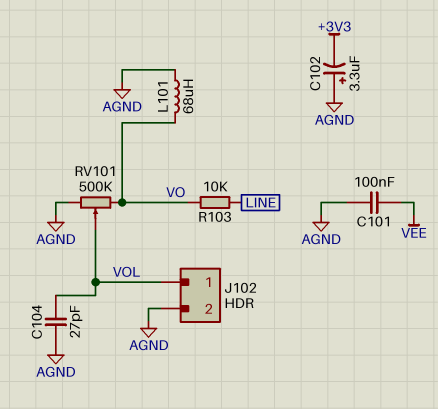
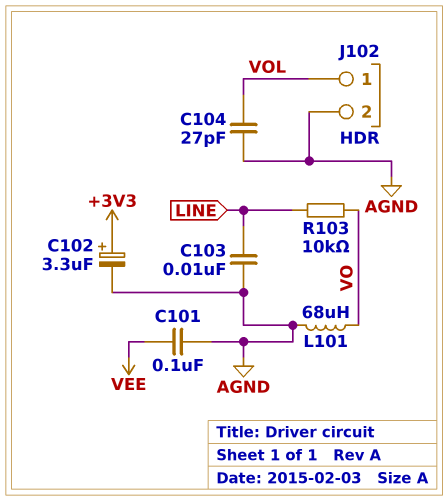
C102: 3.3uF (plus AGND, minus +3V3) -> 3.3uF (plus +3V3, minus AGND)
C103: none -> 10nF (AGND, LINE)
RV101: 500k (AGND, VO, wiper VOL) -> none

